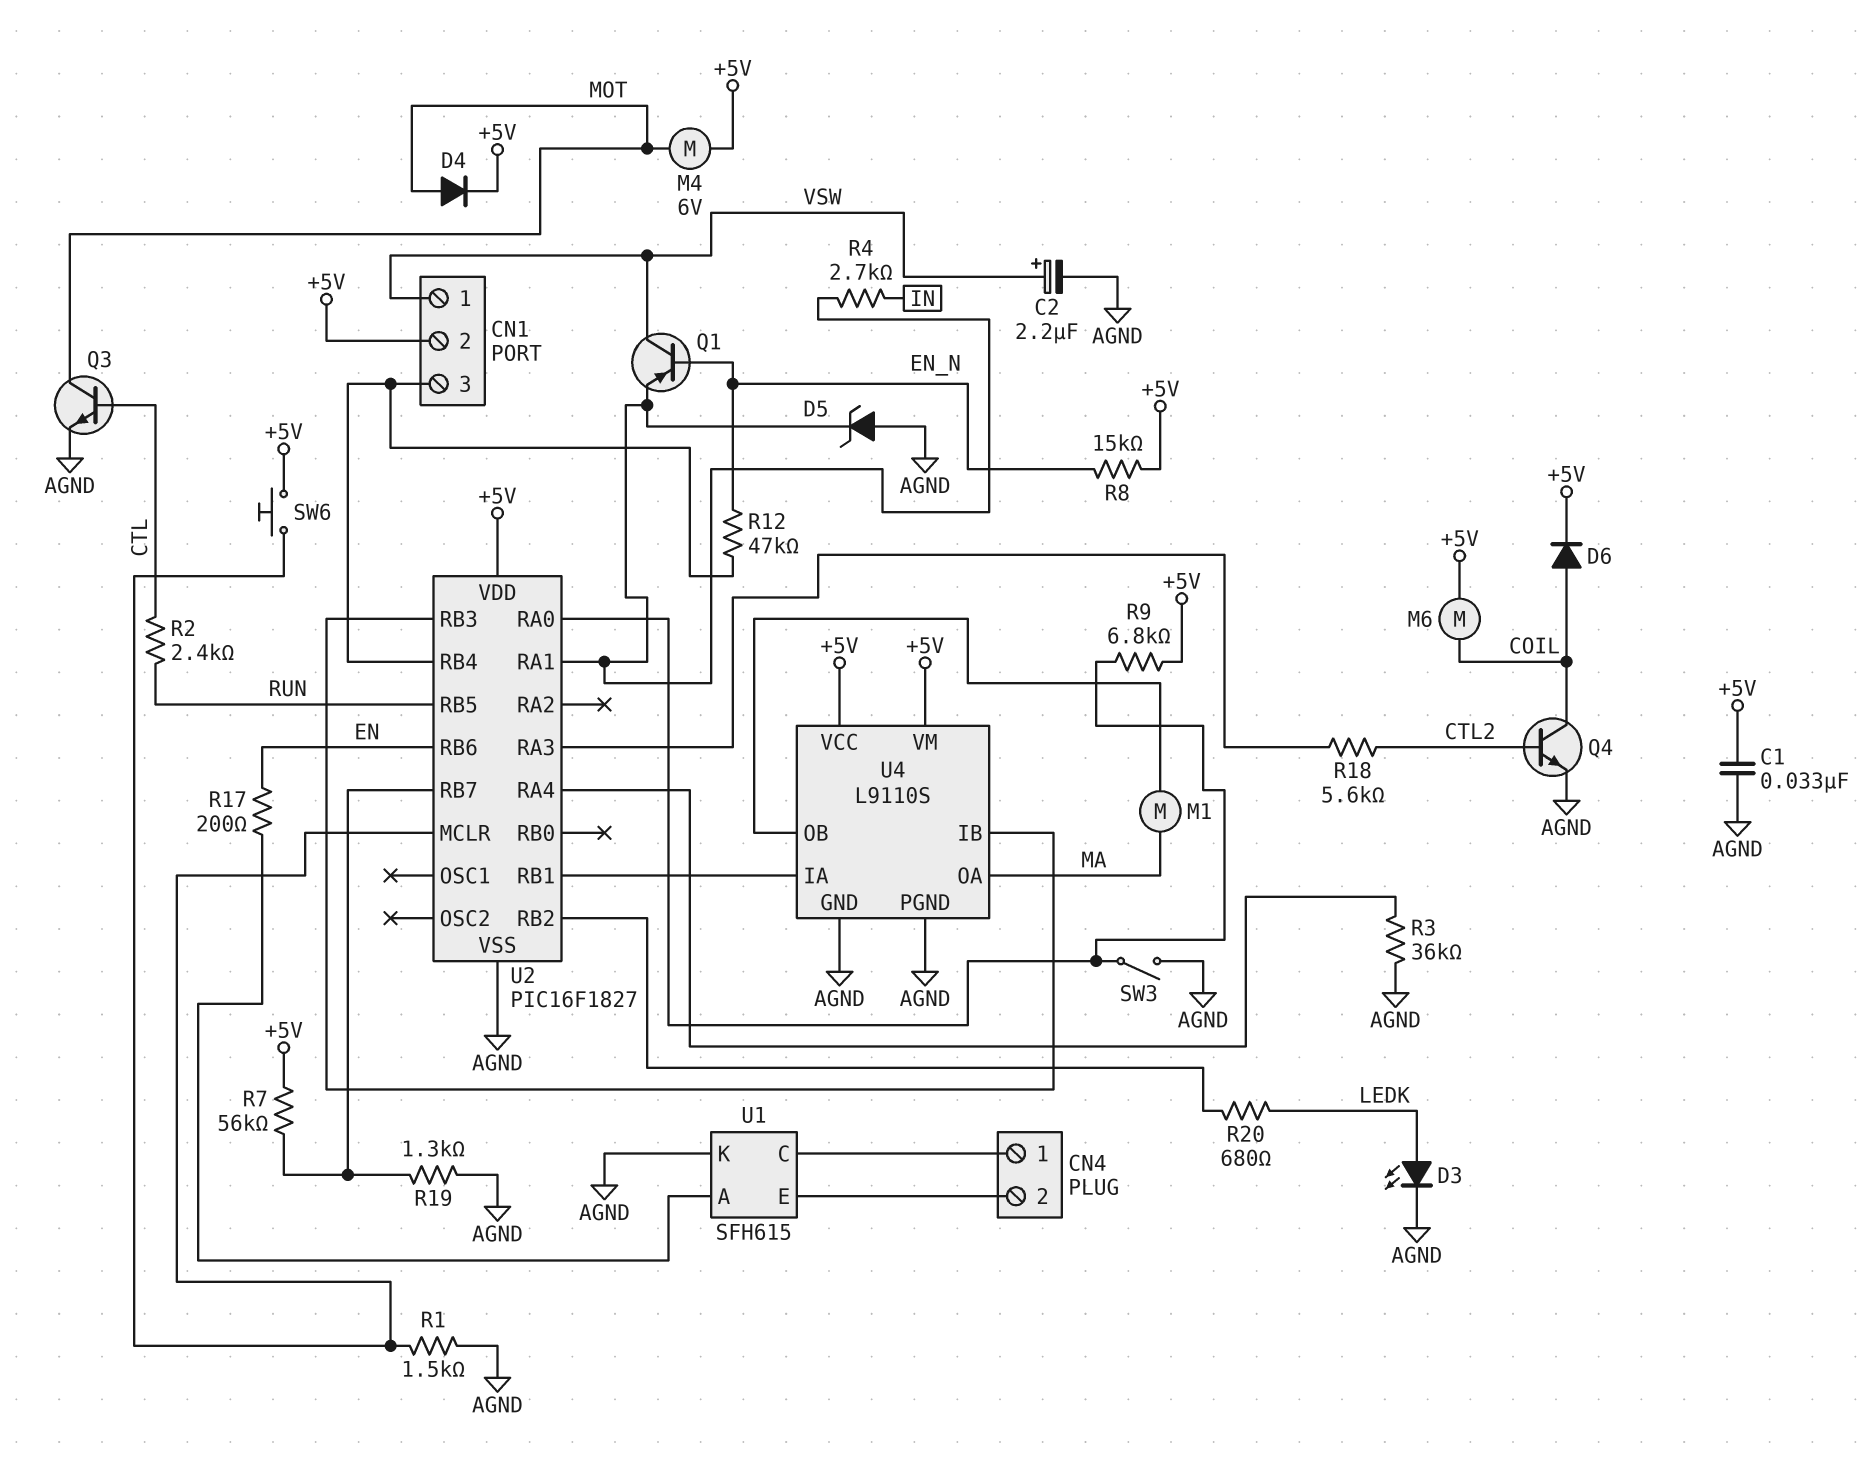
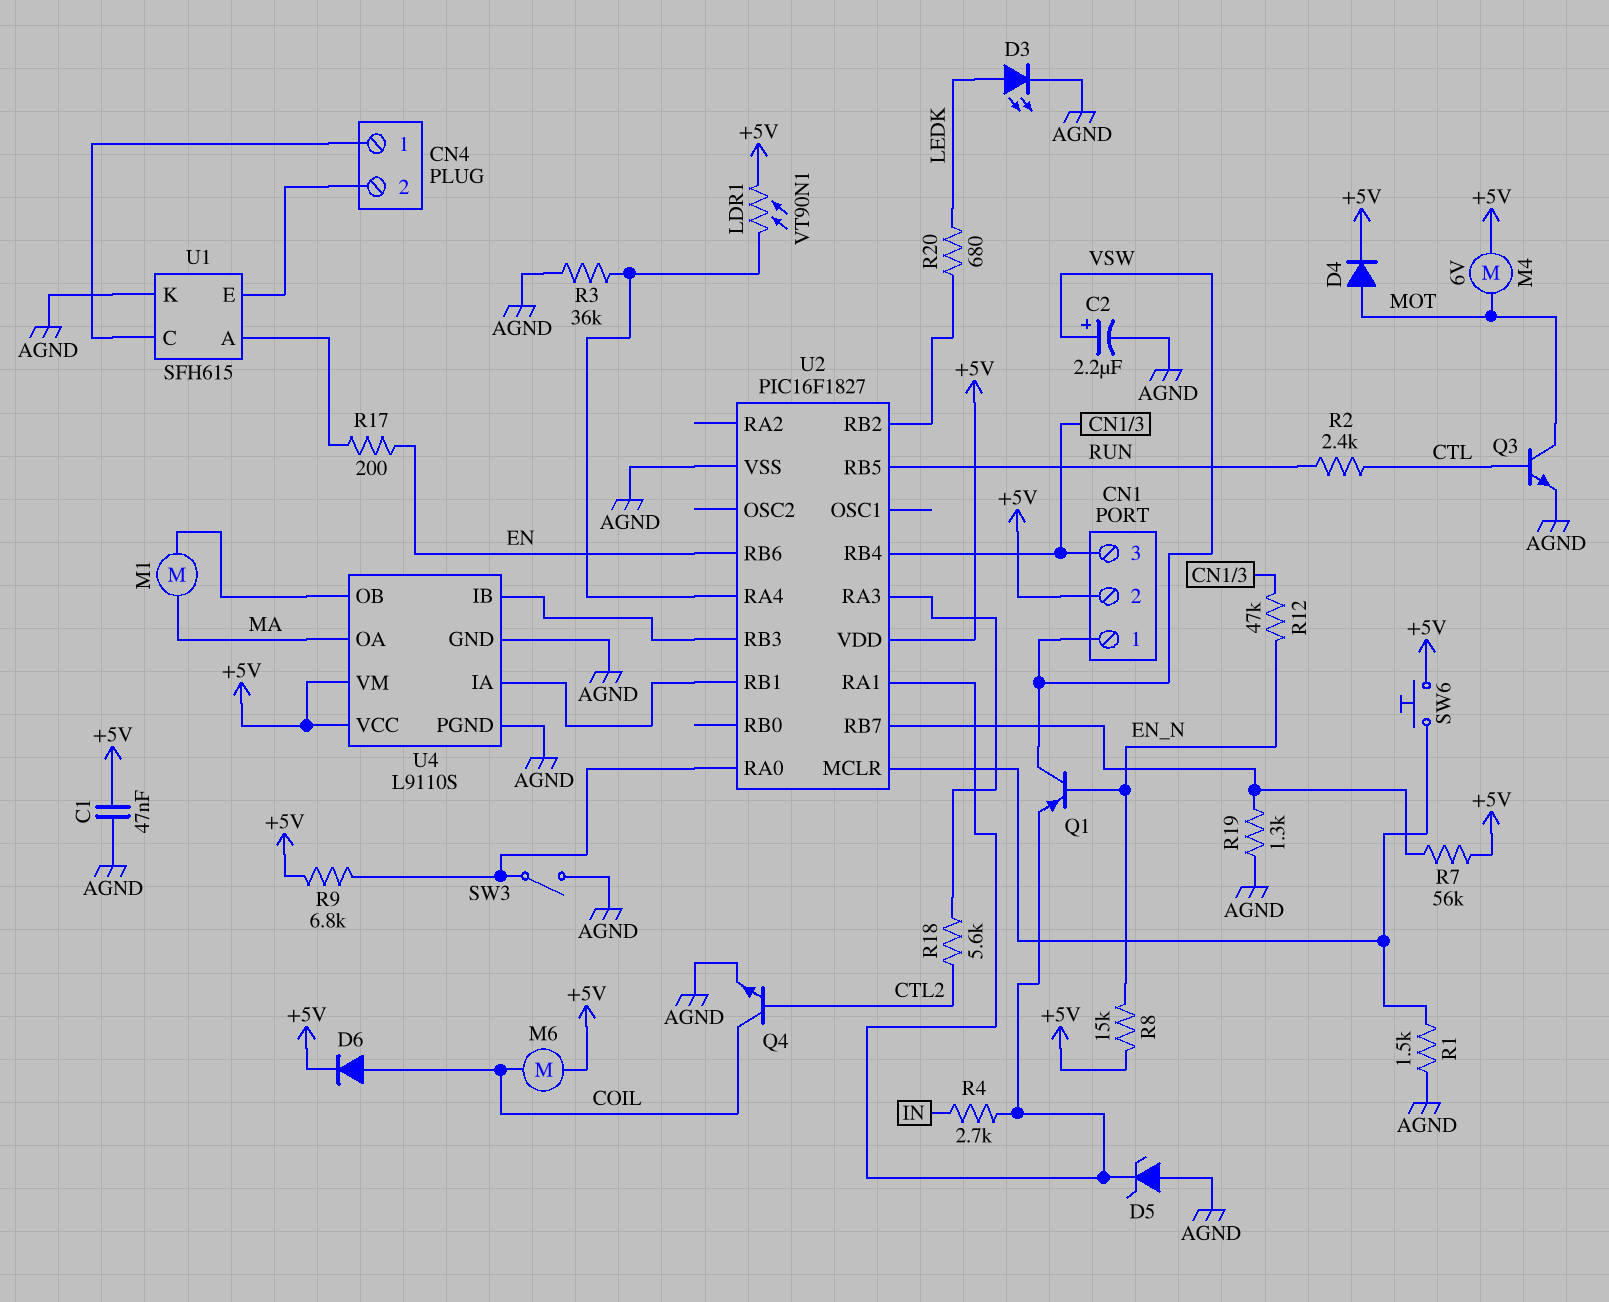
C1: 33nF (+5V, AGND) -> 47nF (+5V, AGND)
LDR1: none -> VT90N1 (+5V, U2/RA4)

